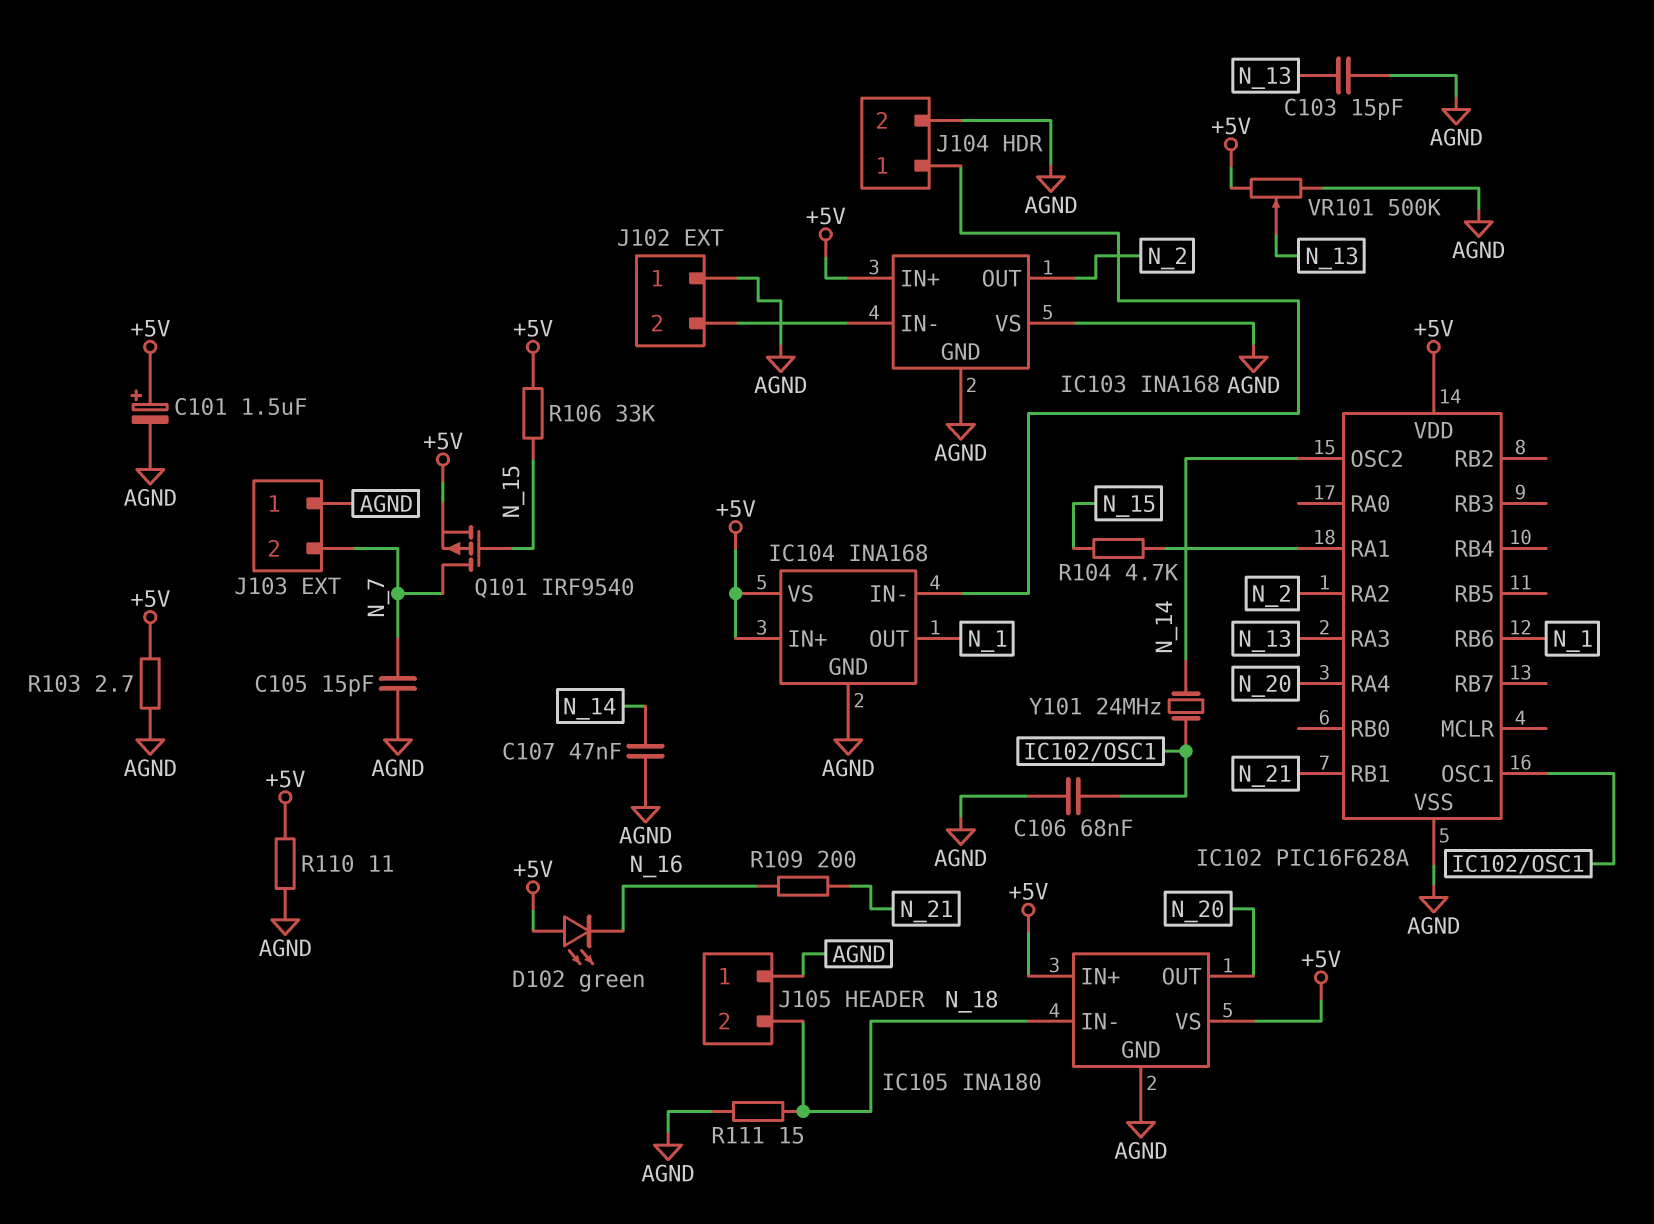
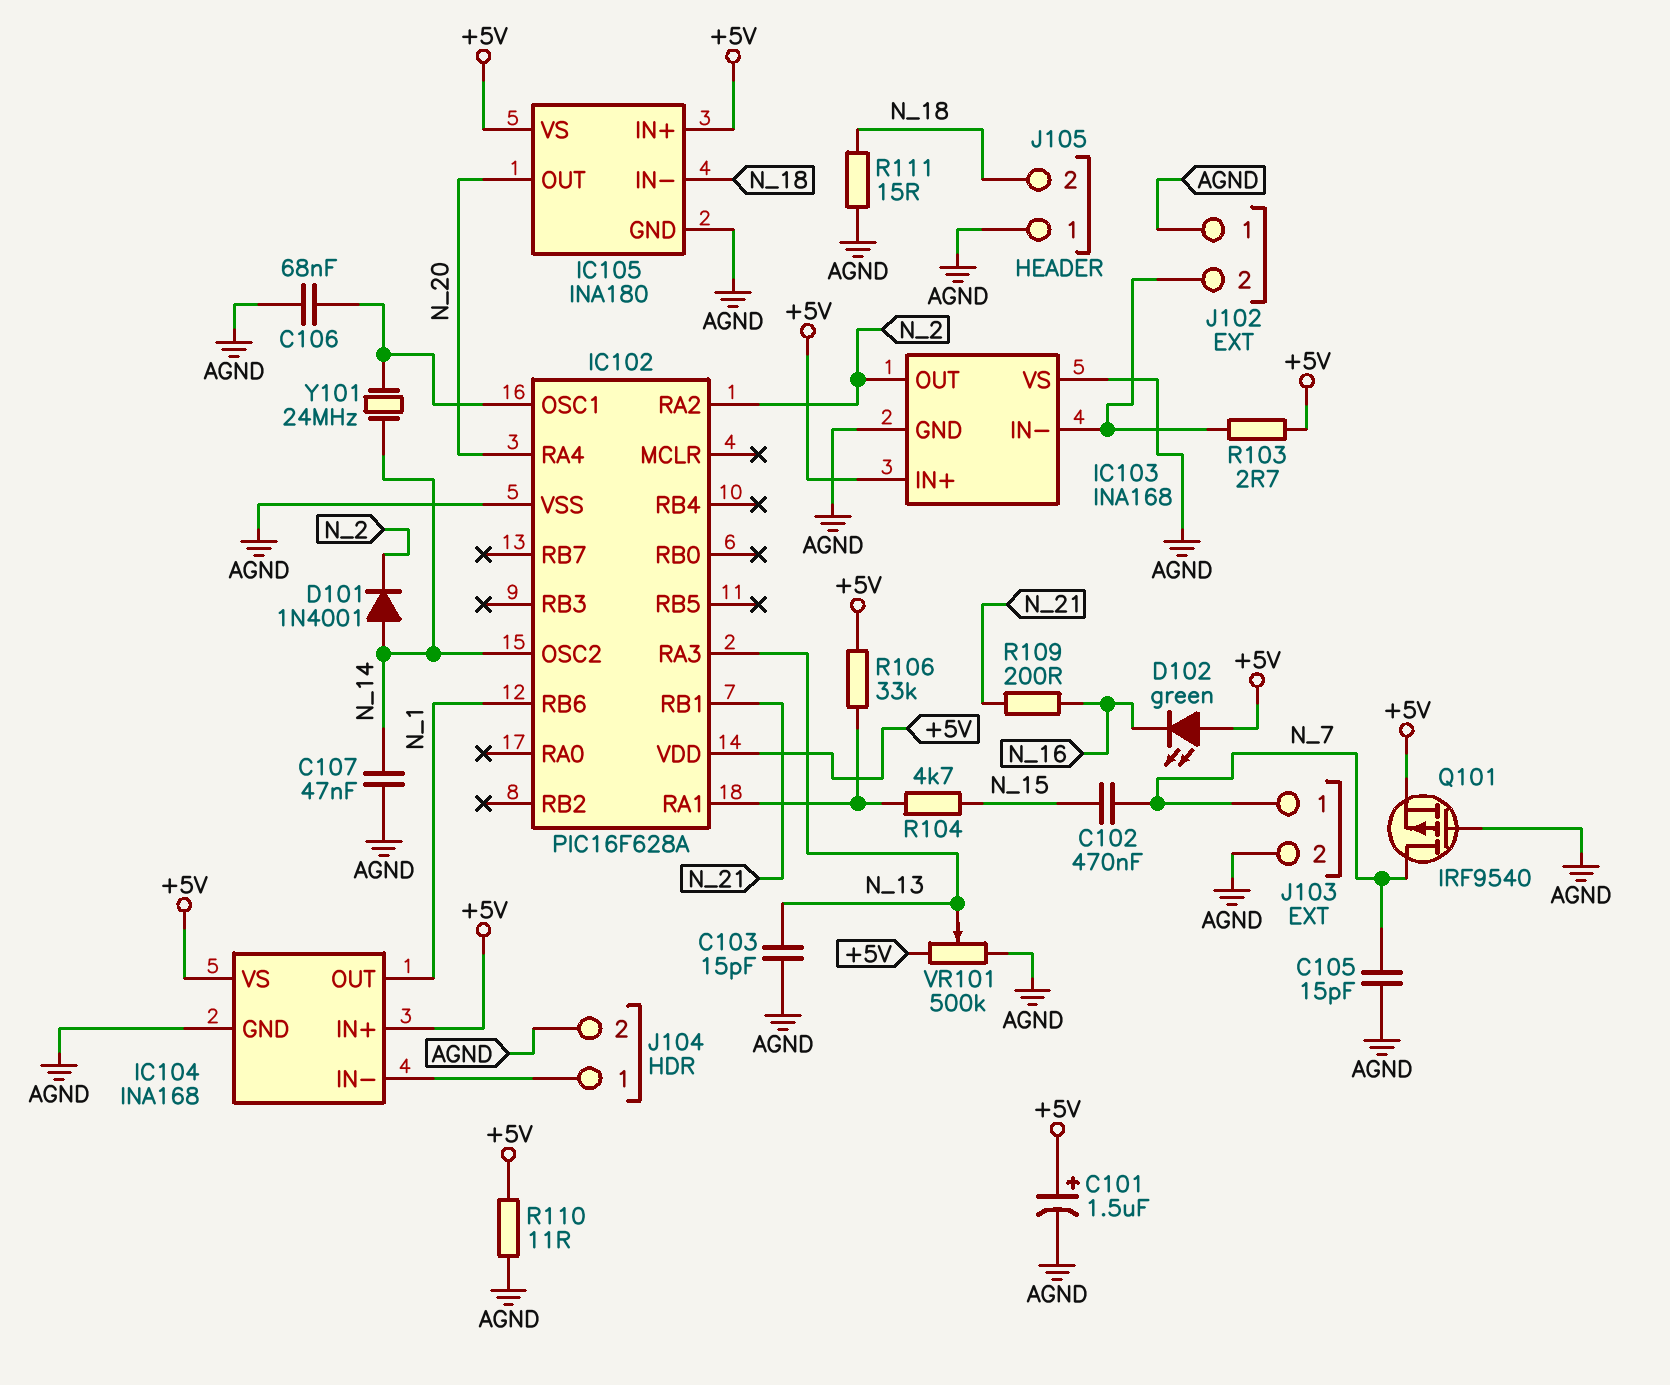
C102: none -> 470nF (N_7, N_15)
D101: none -> diode 1N4001 (A N_14, K N_2)
J103 pin 1: AGND -> N_7
J103 pin 2: N_7 -> AGND
Q101: PMOS IRF9540 (G N_15, D N_7, S +5V) -> PMOS IRF9540 (G AGND, D N_7, S +5V)
R103: 2.7 (+5V, AGND) -> 2.7 (+5V, IC103/IN-)
R106: 33k (+5V, N_15) -> 33k (+5V, IC102/RA1)

